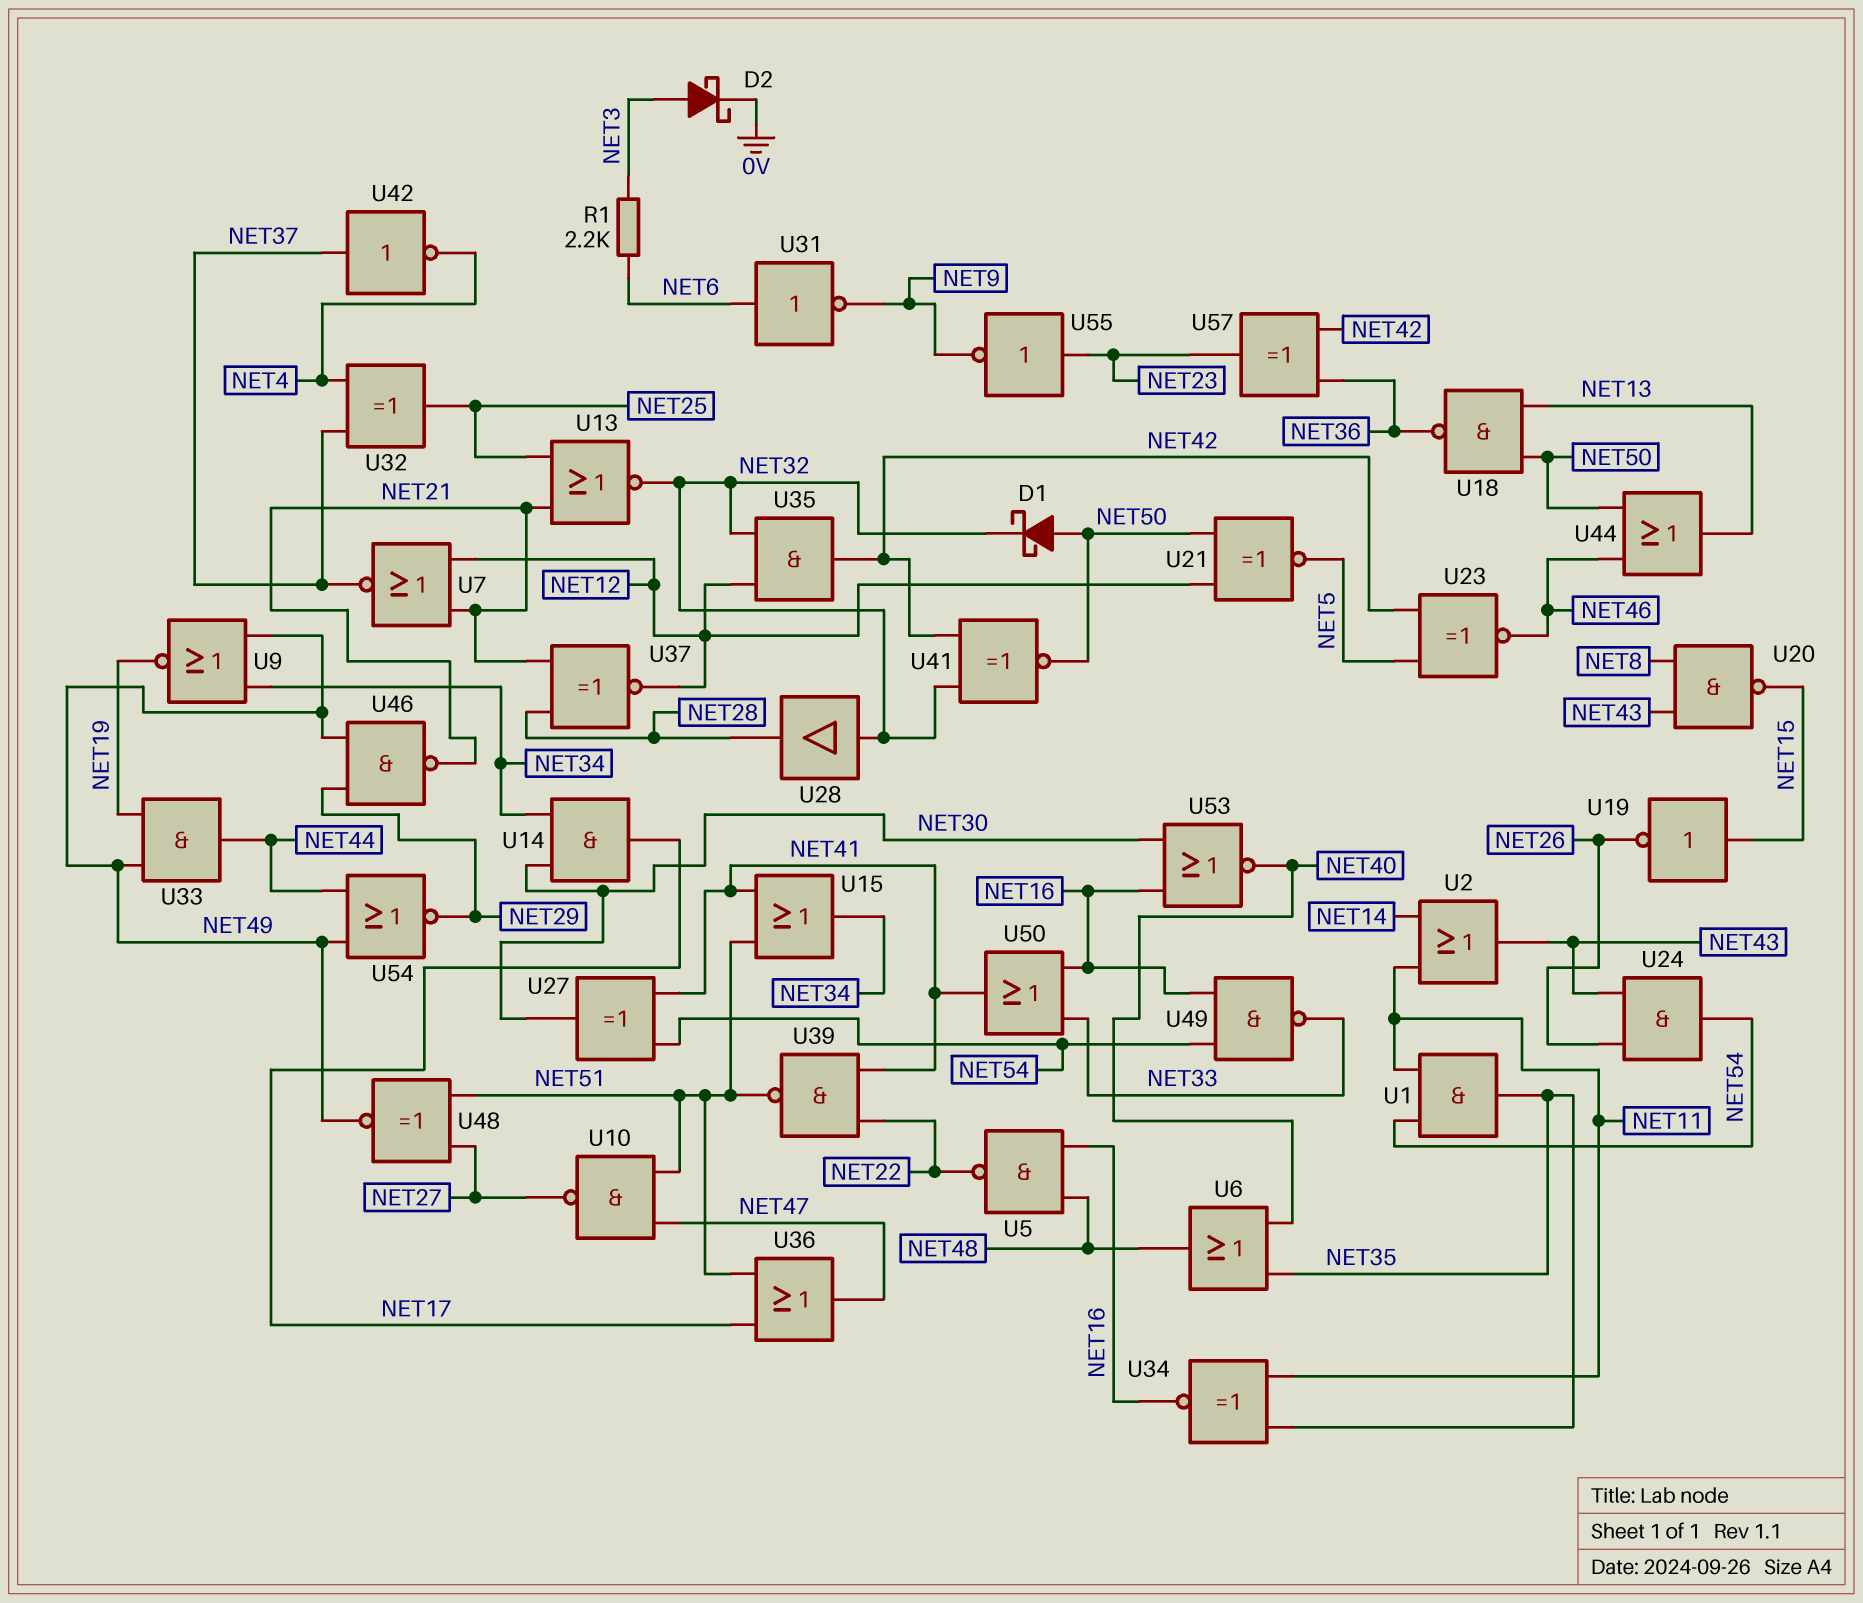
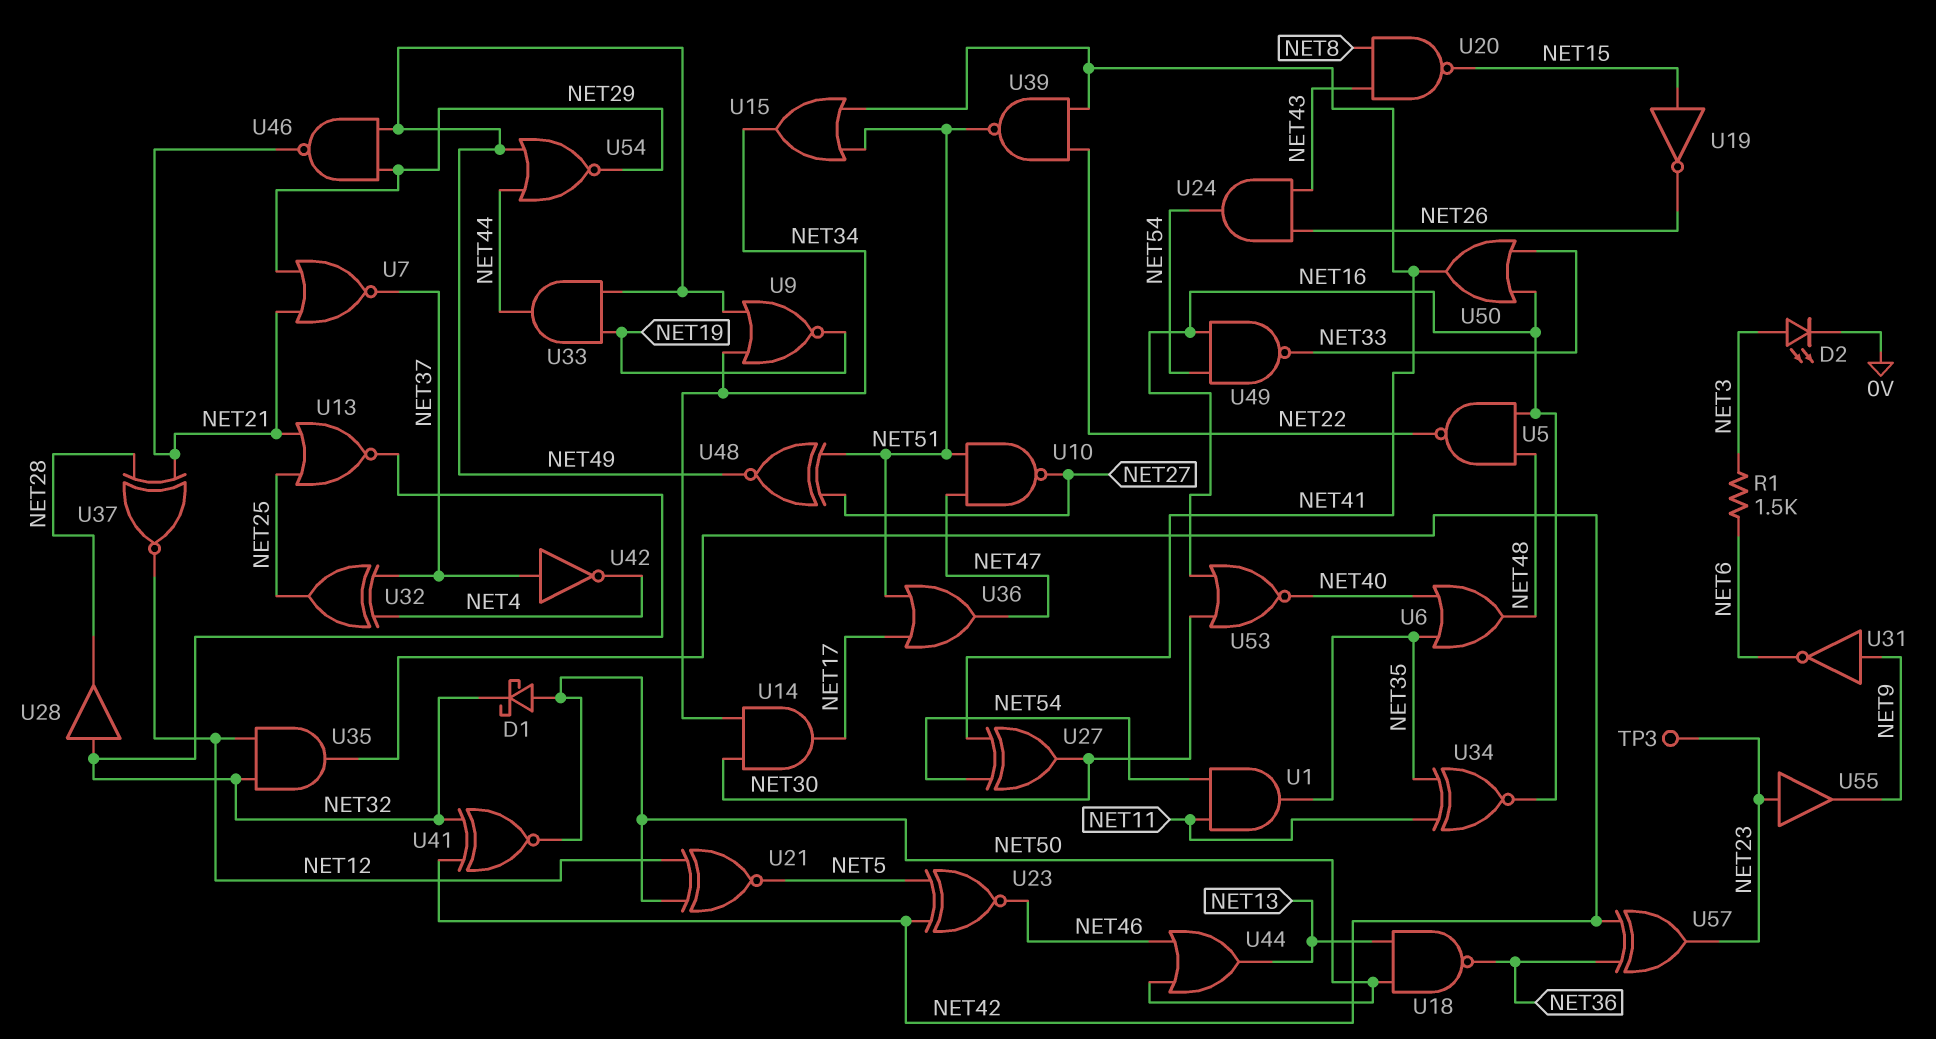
D2: schottky (A NET3, K 0V) -> LED (A NET3, K 0V)
R1: 2.2k (NET3, NET6) -> 1.5k (NET3, NET6)
TP3: none -> test point (NET23)
U2: OR (in NET11, in NET14, out NET43) -> none
U7: NOR (in NET12, in NET21, out NET37) -> NOR (in NET21, in NET29, out NET37)
U31: NOT (in NET6, out NET9) -> NOT (in NET9, out NET6)
U55: NOT (in NET23, out NET9) -> buffer (in NET23, out NET9)

